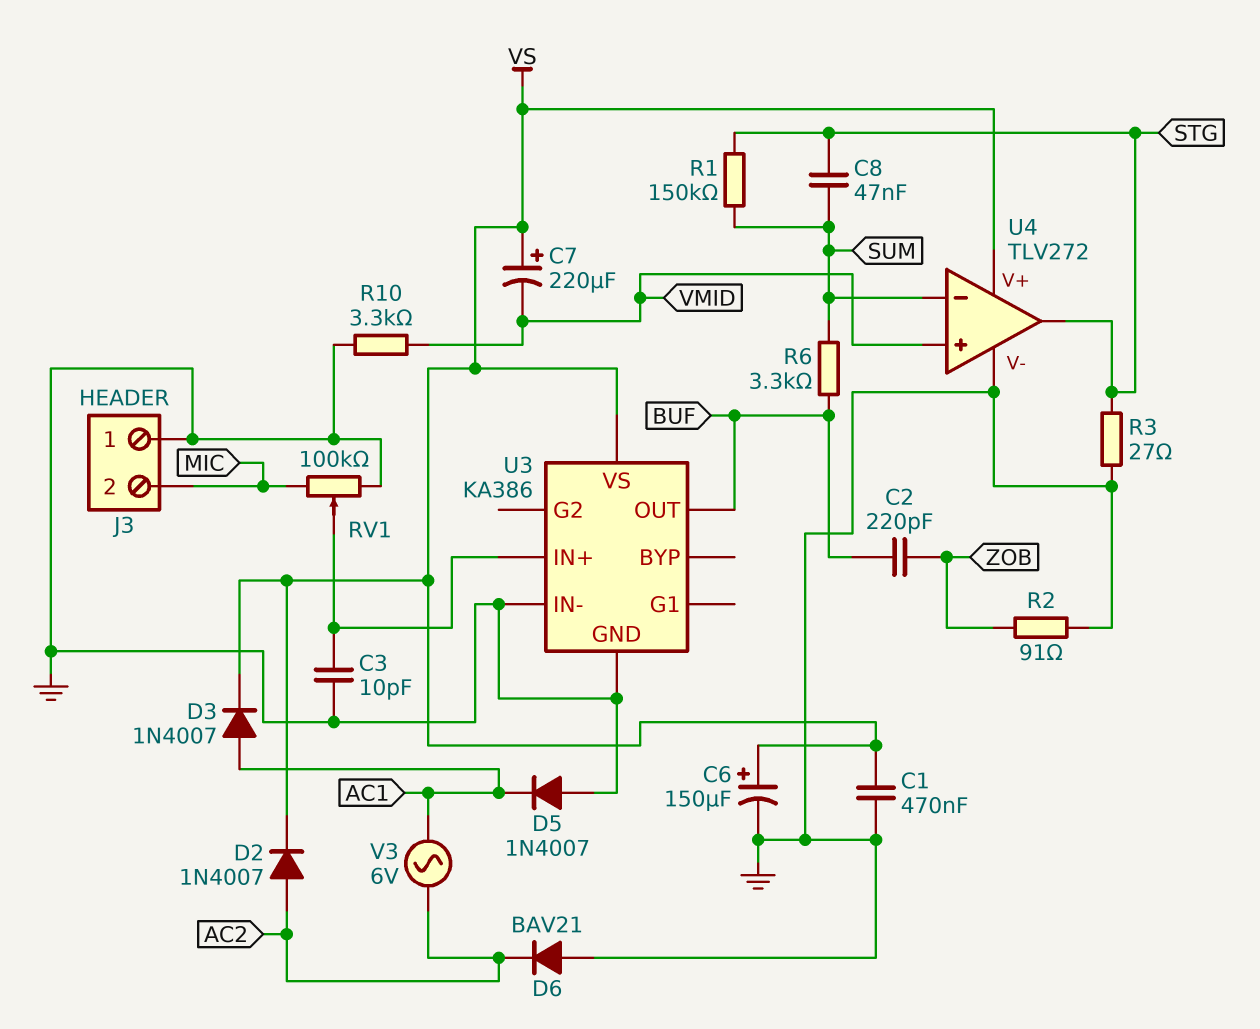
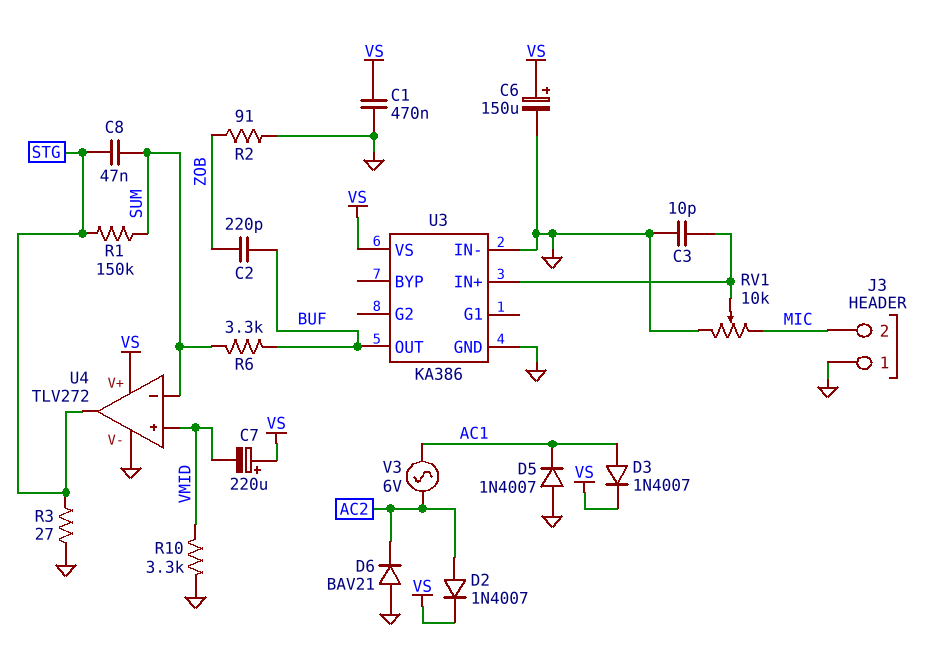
RV1: 100k (GND, MIC, wiper U3/IN+) -> 10k (GND, MIC, wiper U3/IN+)

